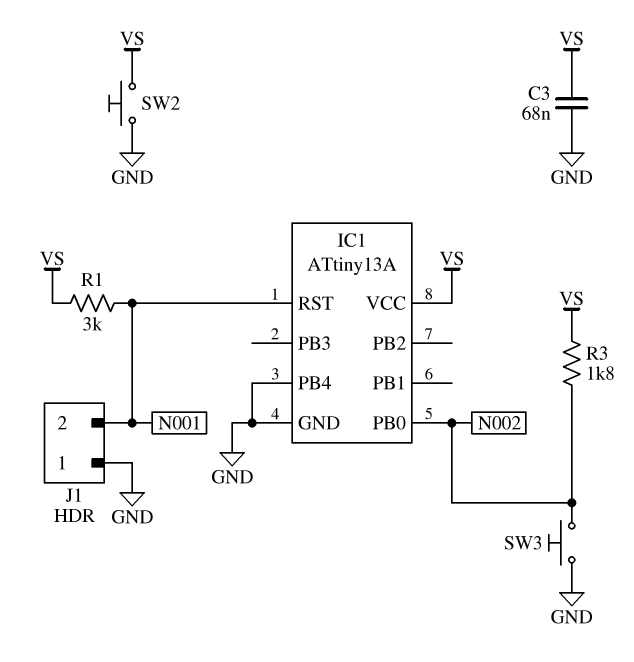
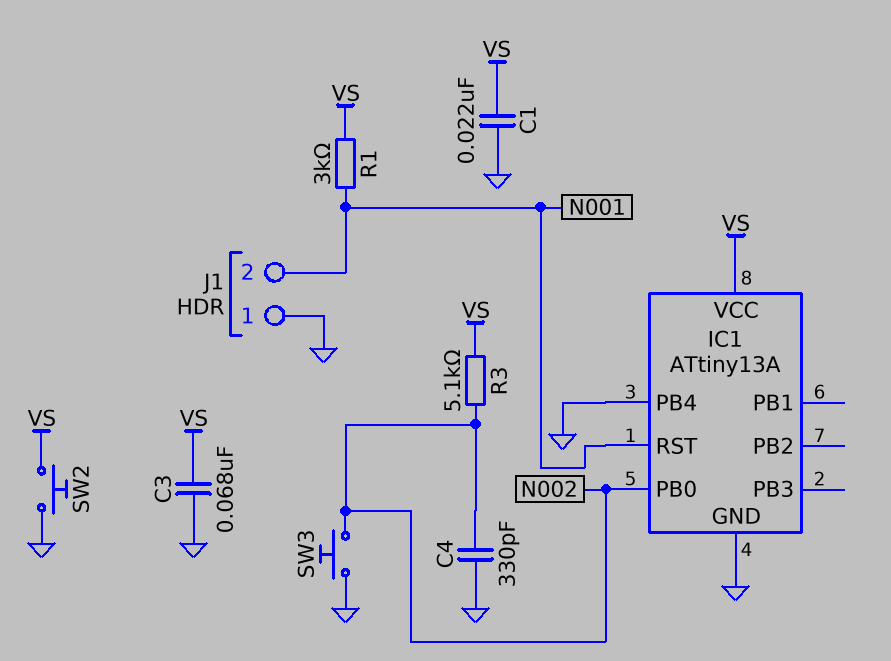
C1: none -> 22nF (GND, VS)
C4: none -> 330pF (GND, N002)
R3: 1.8k (N002, VS) -> 5.1k (N002, VS)

